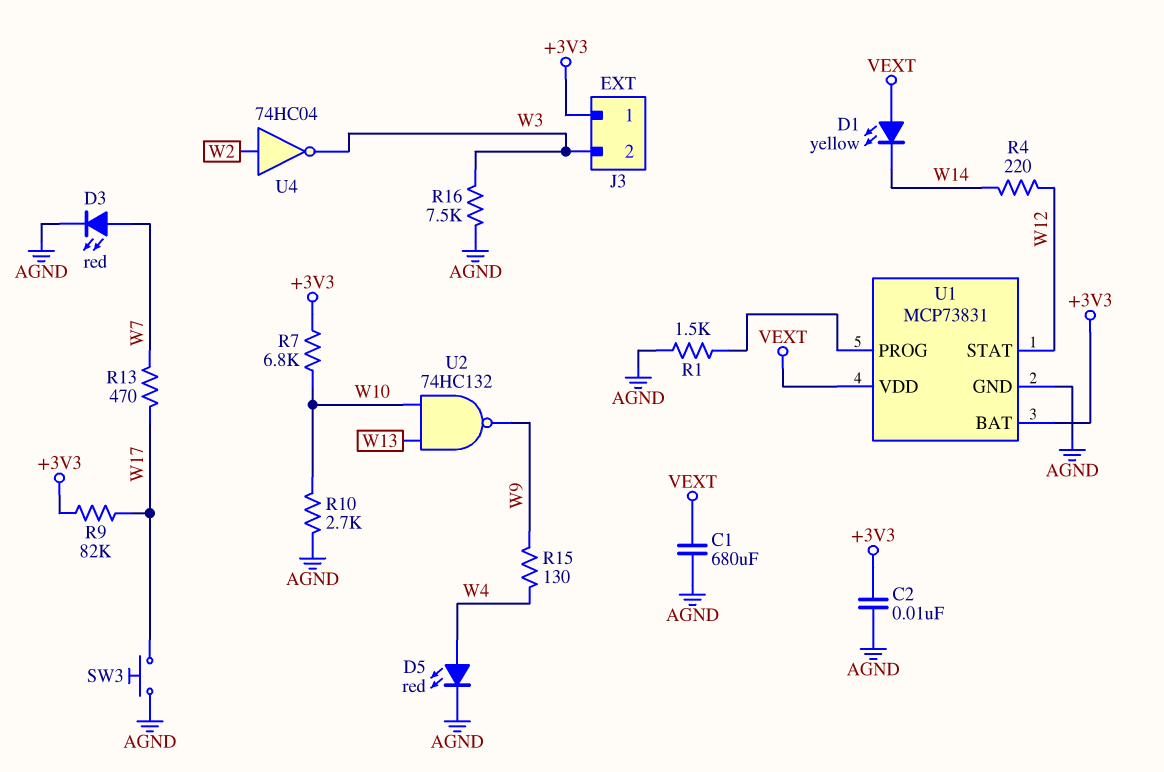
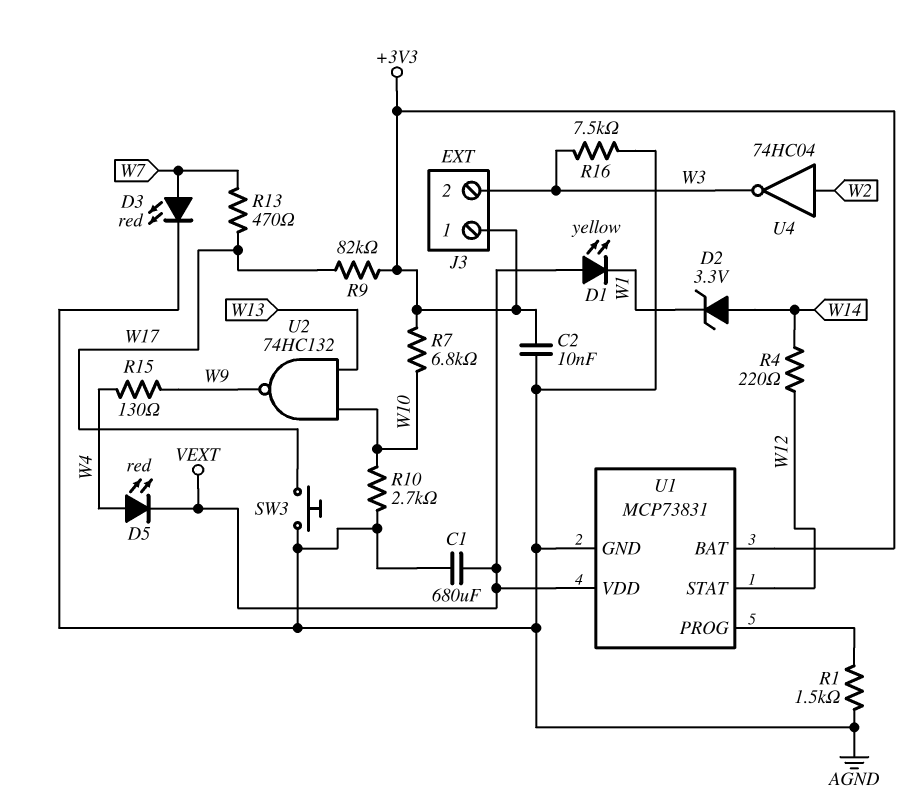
D1: LED yellow (A VEXT, K W14) -> LED yellow (A VEXT, K W1)
D2: none -> zener 3.3V (A W14, K W1)
D5: LED red (A W4, K AGND) -> LED red (A W4, K VEXT)

